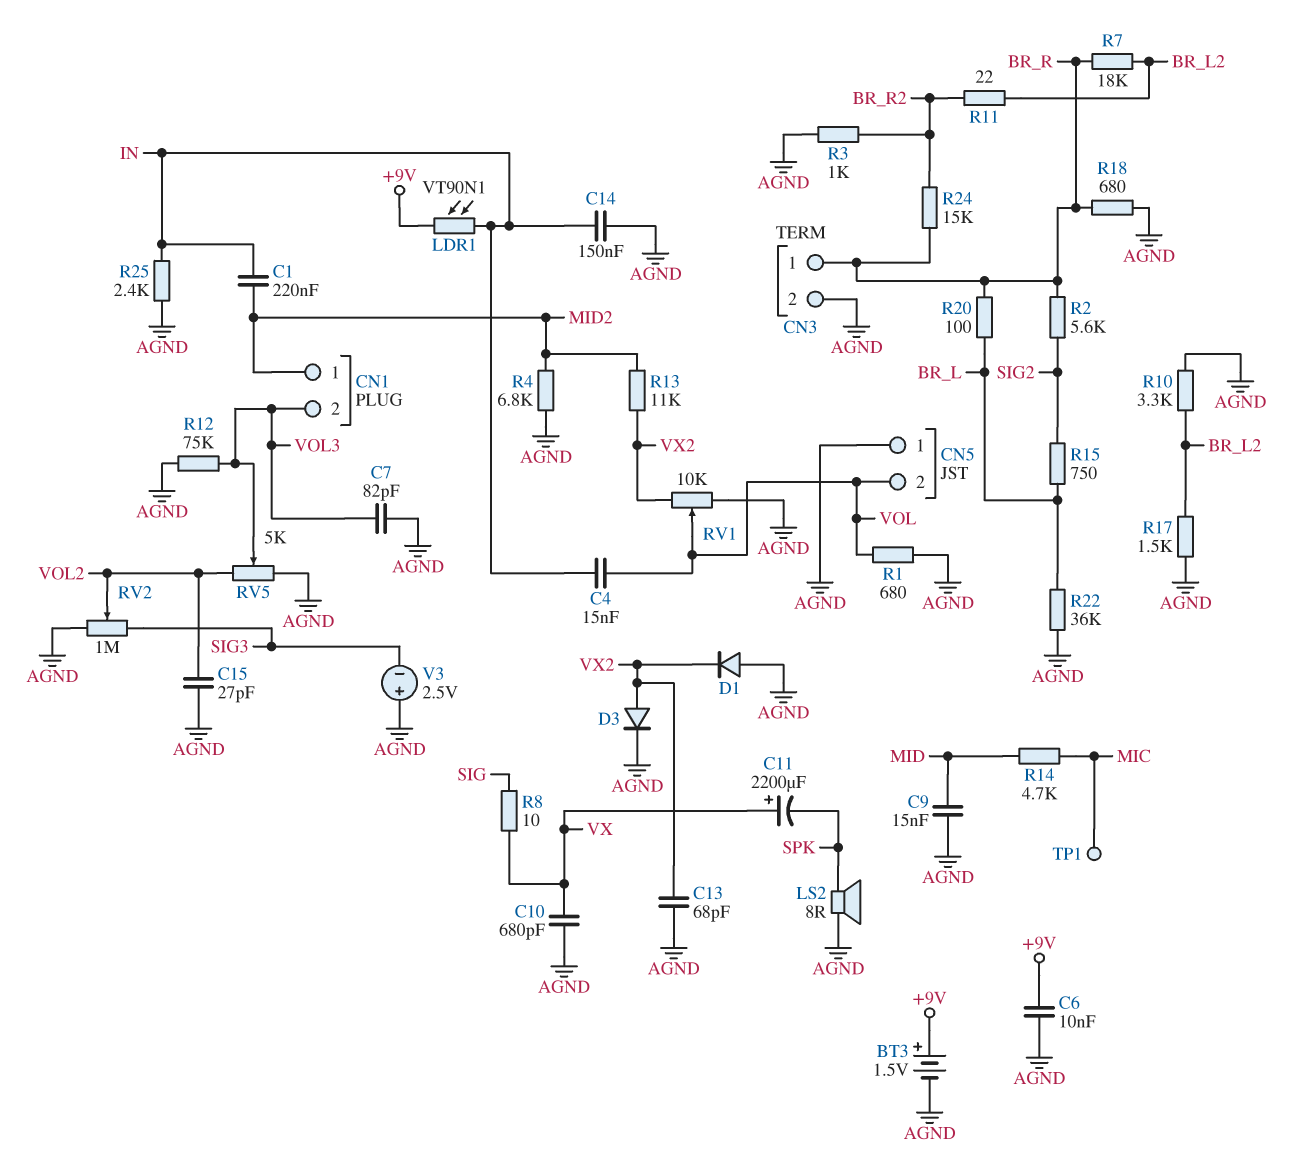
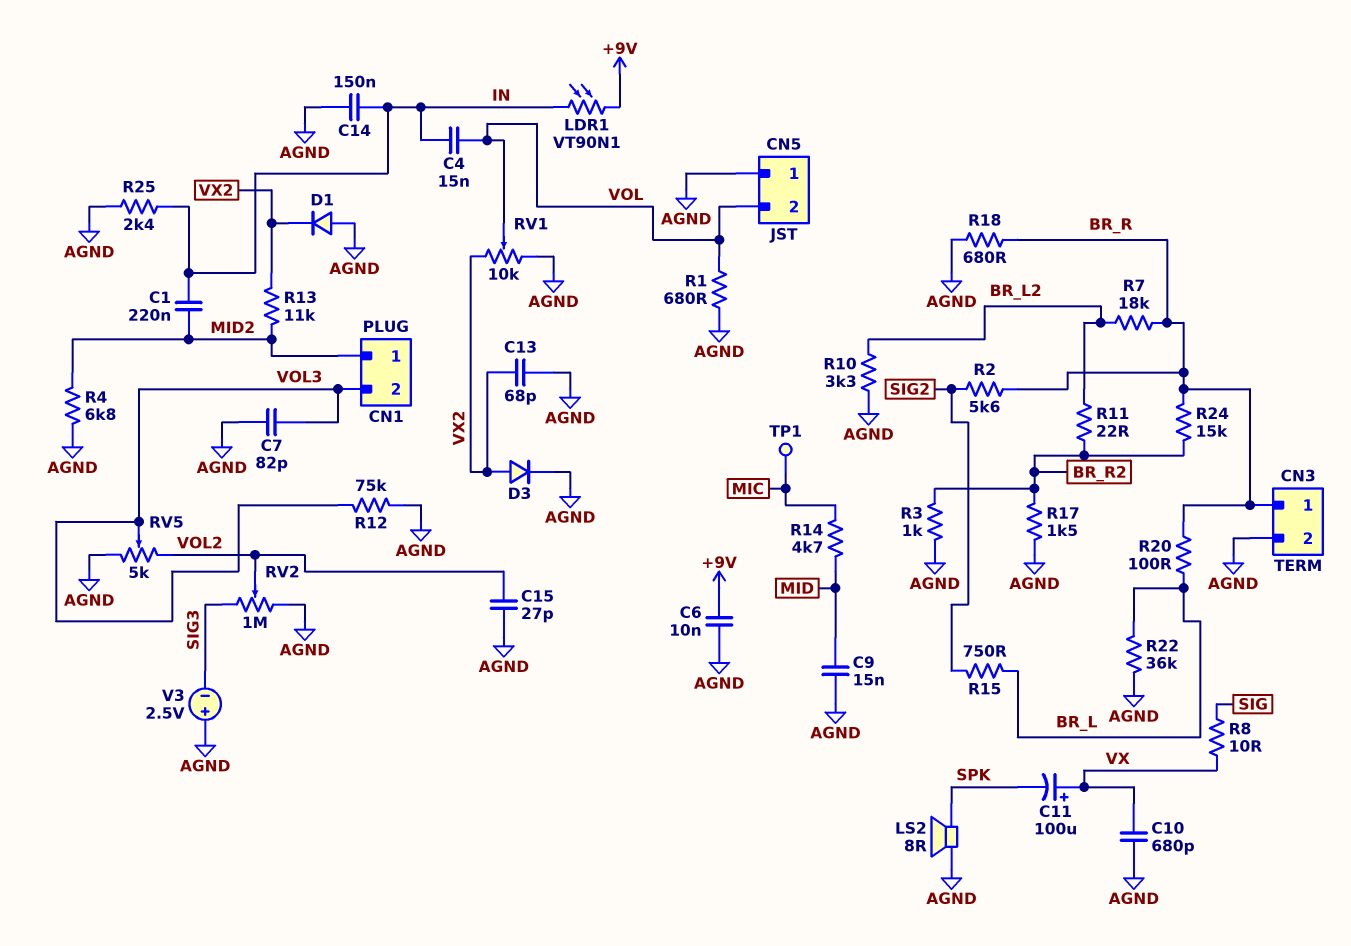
BT3: 1.5V (plus +9V, minus AGND) -> none
C11: 2200uF (plus VX, minus SPK) -> 100uF (plus VX, minus SPK)
R17: 1.5k (AGND, BR_L2) -> 1.5k (AGND, BR_R2)

